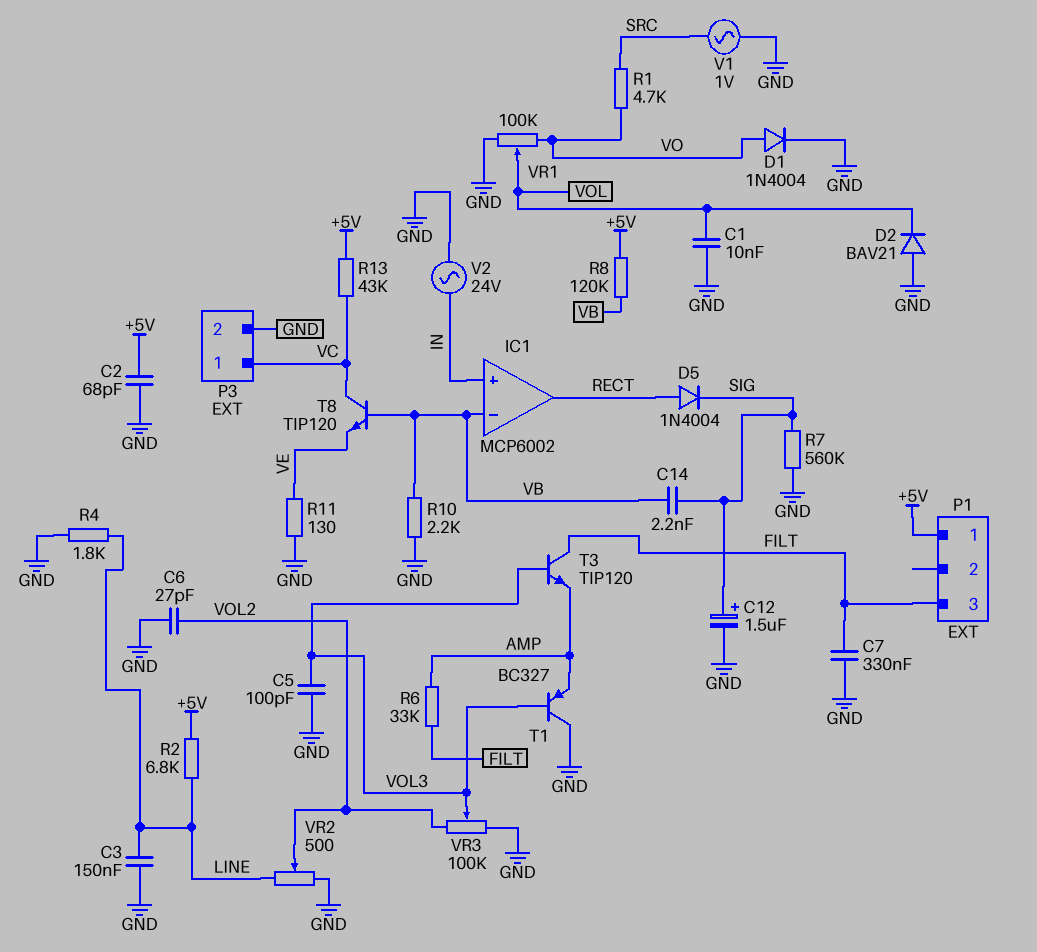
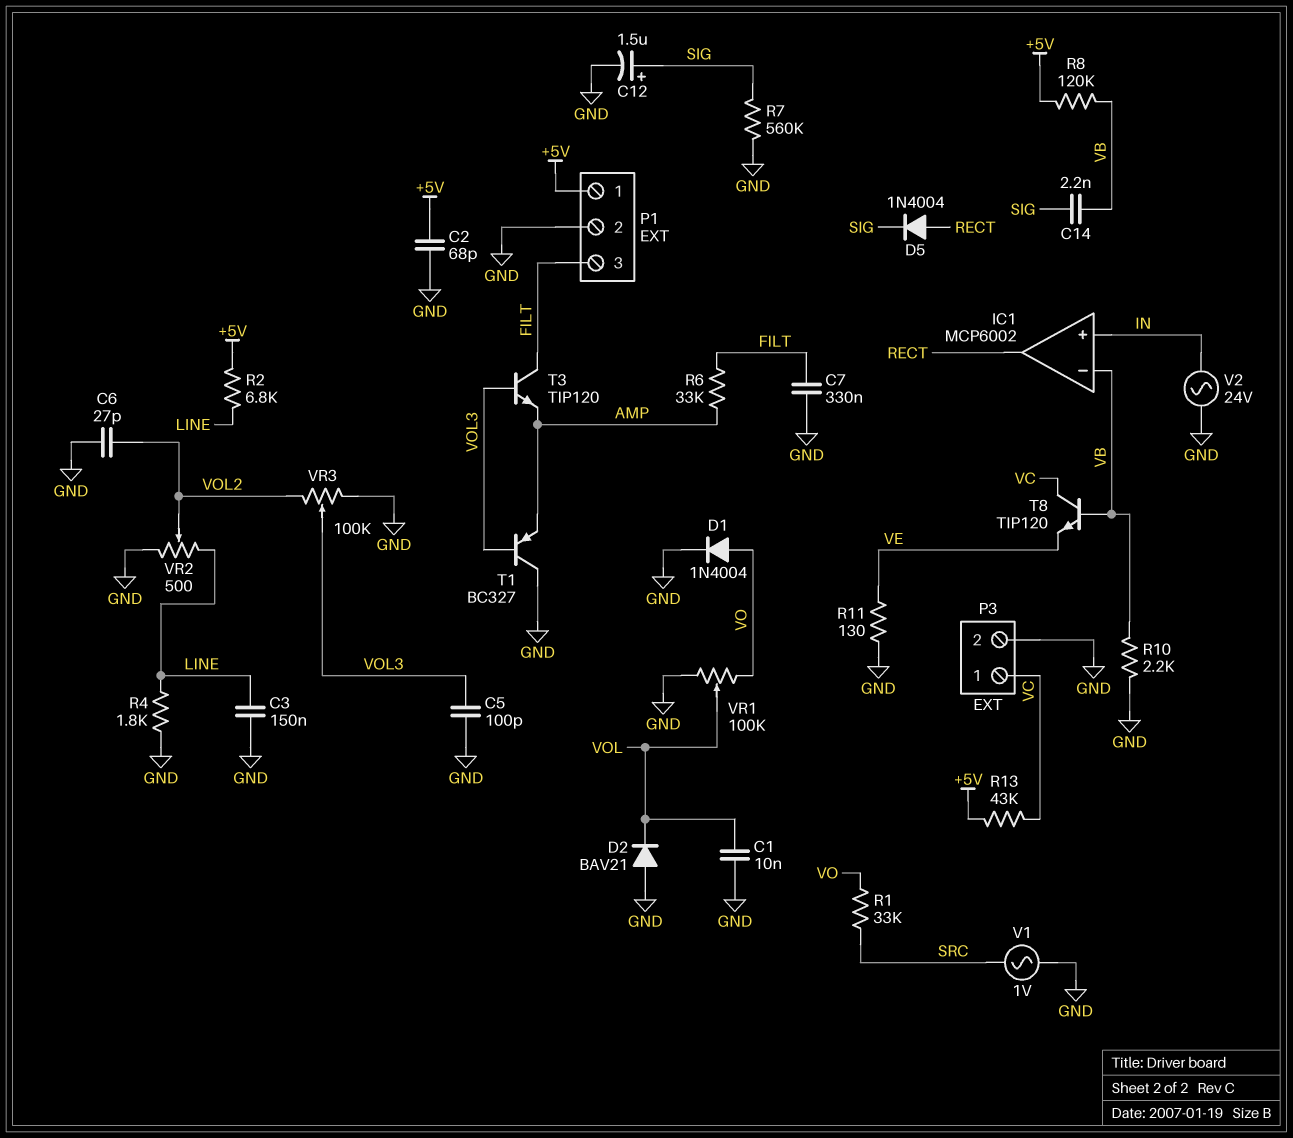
P1 pin 2: none -> GND
R1: 4.7k (SRC, VO) -> 33k (SRC, VO)

